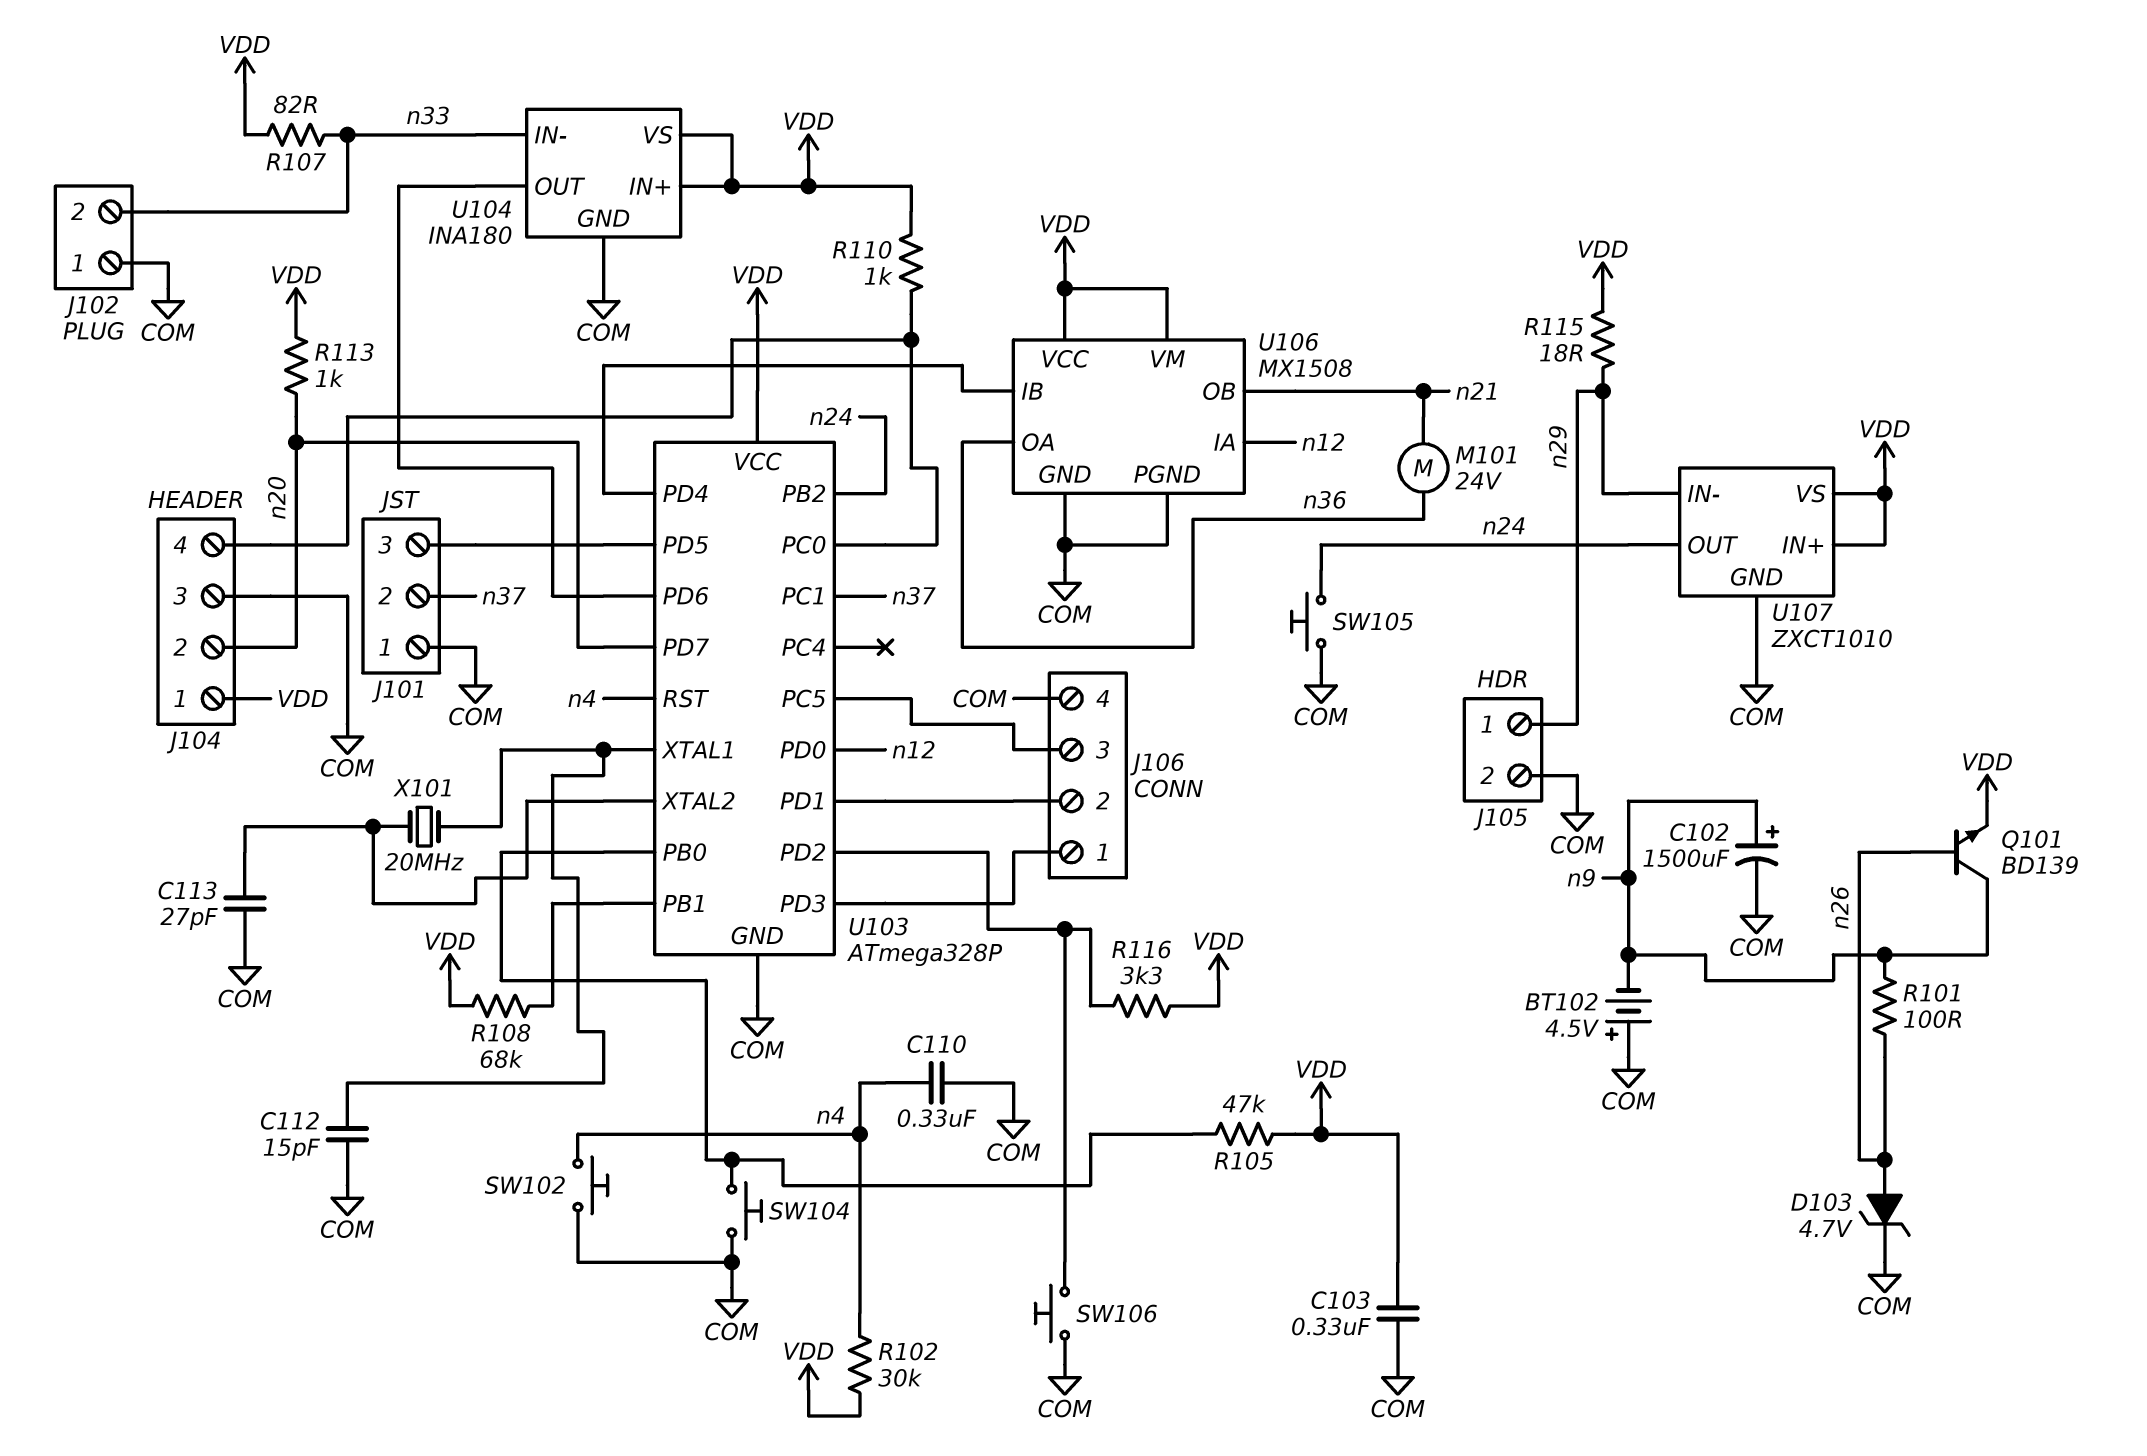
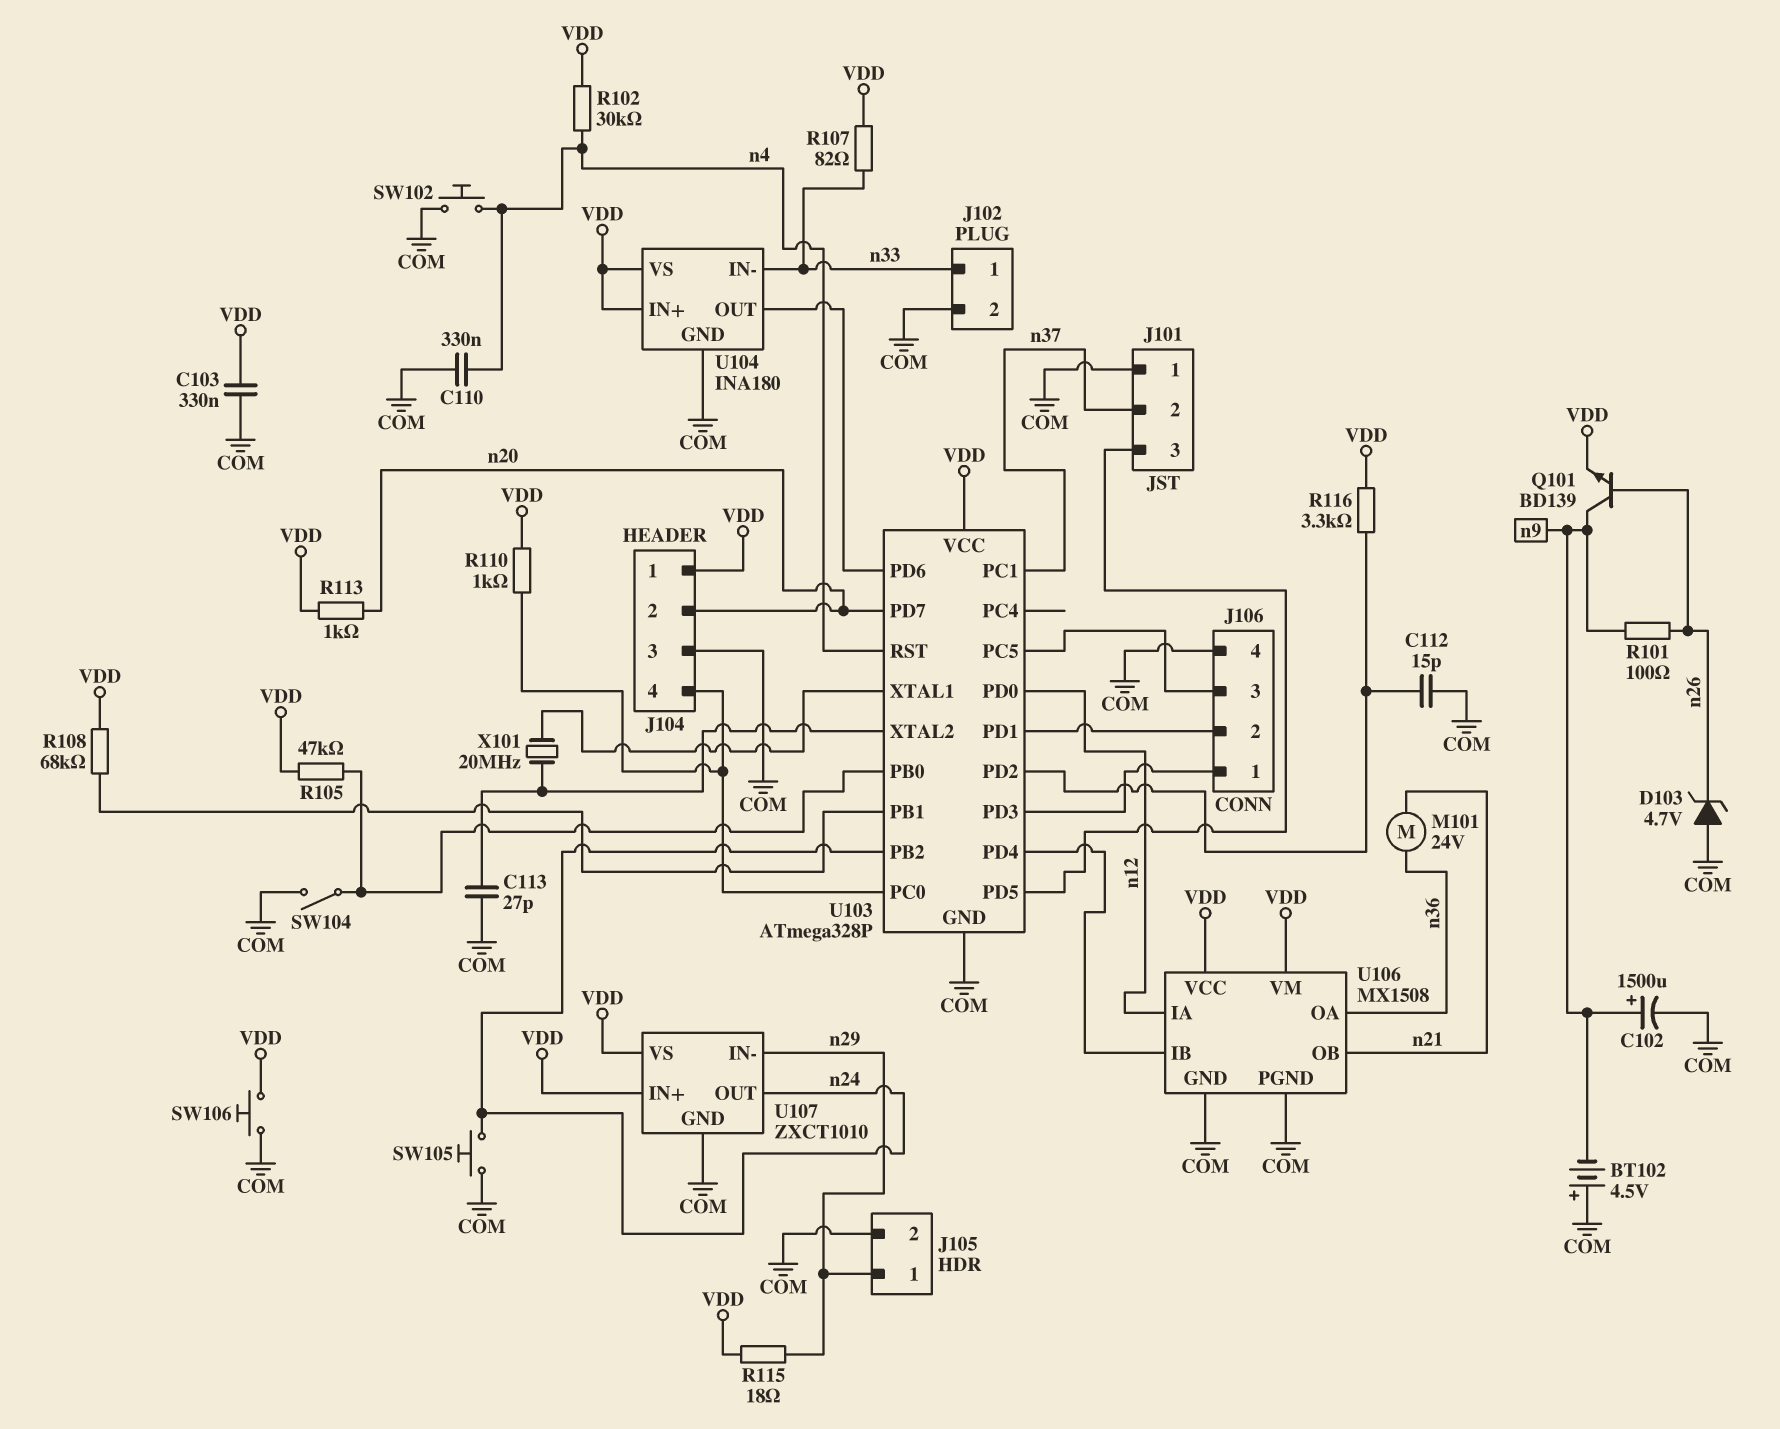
C112: 15pF (COM, U103/XTAL1) -> 15pF (COM, U103/PD2)
D103: zener 4.7V (A n26, K COM) -> zener 4.7V (A COM, K n26)
J102 pin 1: COM -> n33
J102 pin 2: n33 -> COM
SW104: button (COM, U103/PB0) -> switch (COM, U103/PB0)
SW106: button (COM, U103/PD2) -> button (COM, VDD)

